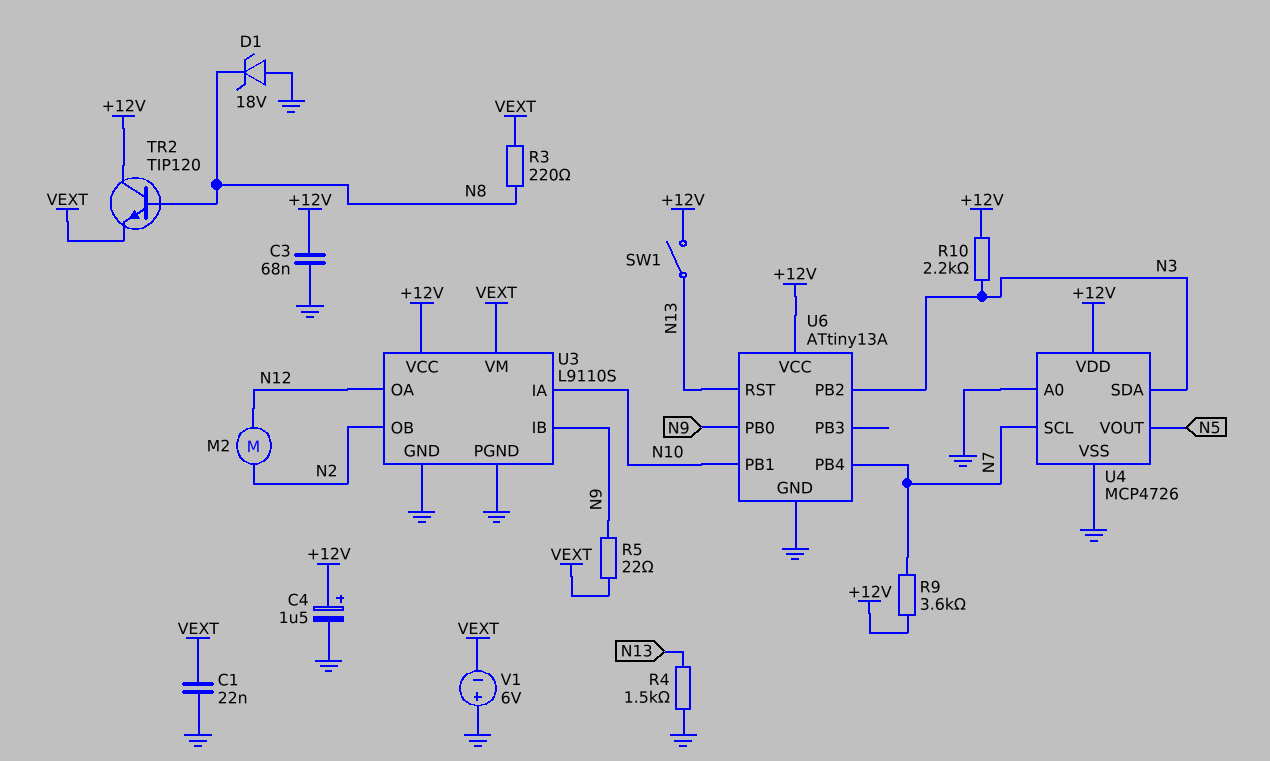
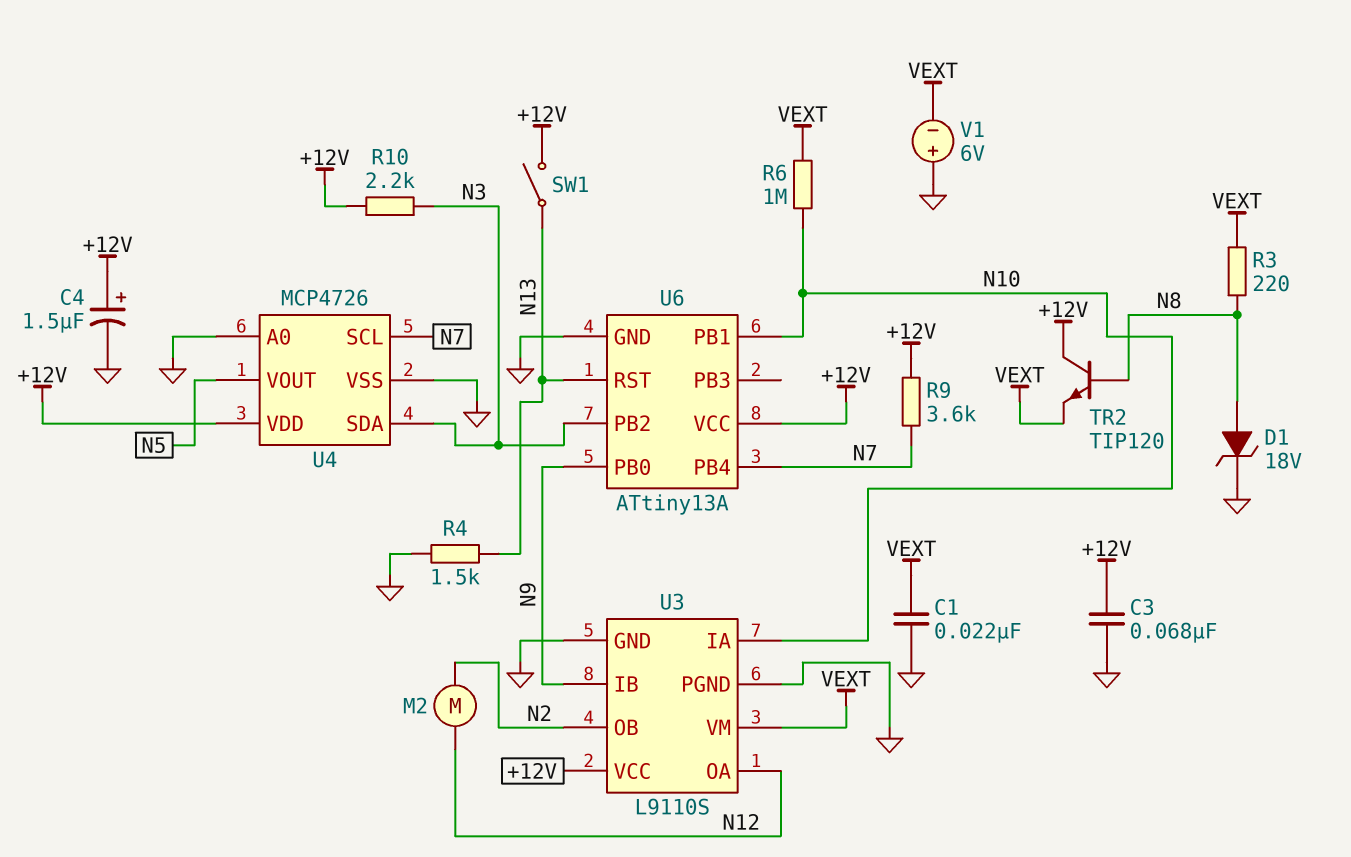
D1: zener 18V (A GND, K N8) -> zener 18V (A N8, K GND)
R5: 22 (N9, VEXT) -> none
R6: none -> 1M (N10, VEXT)

